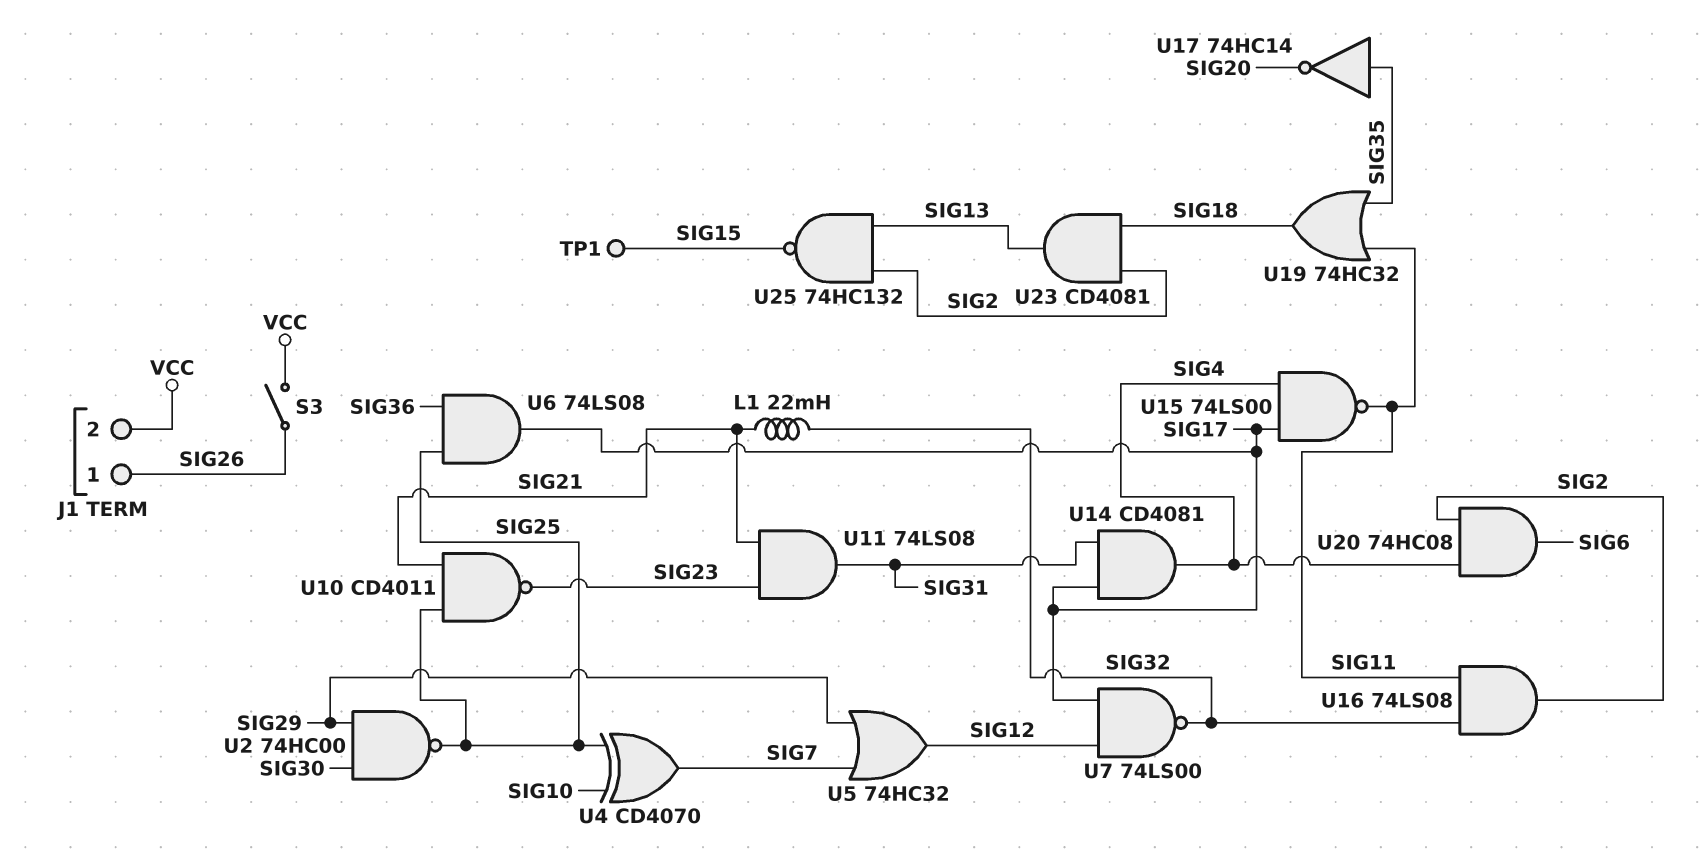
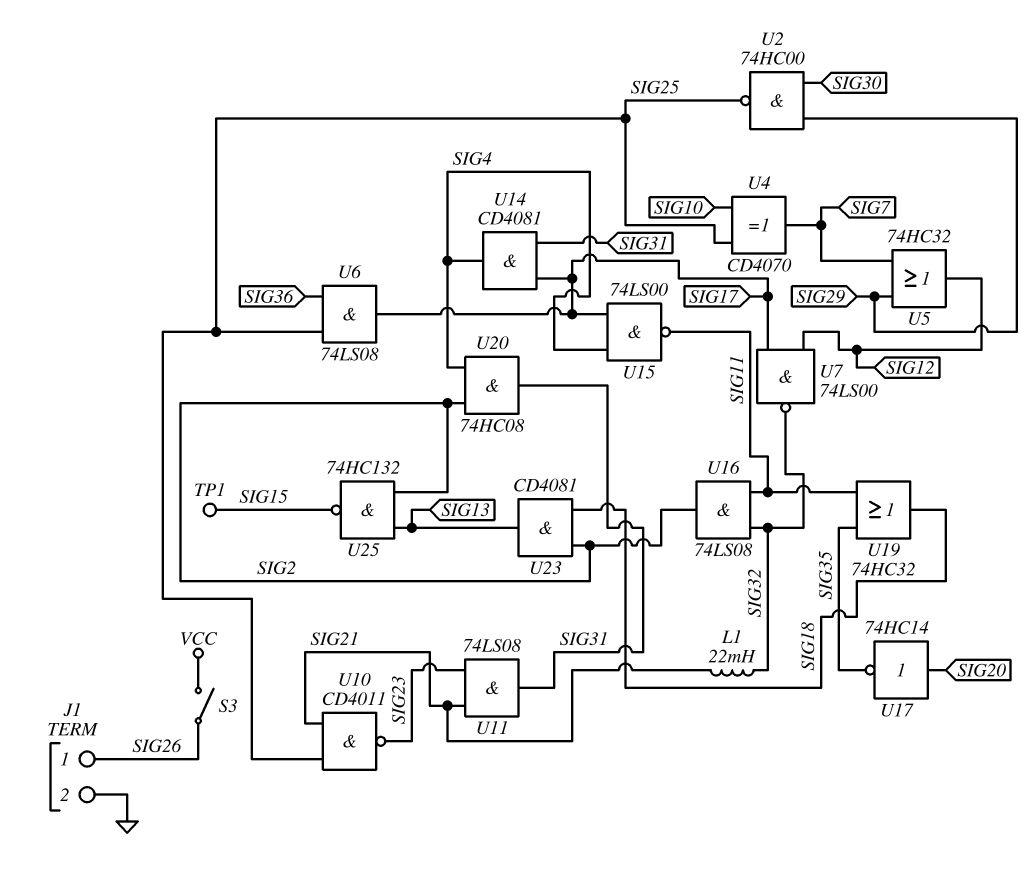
J1 pin 2: VCC -> GND
U17: NOT 74HC14 (in SIG35, out SIG20) -> NOT 74HC14 (in SIG20, out SIG35)
U20: AND 74HC08 (in SIG2, in SIG4, out SIG6) -> AND 74HC08 (in SIG2, in SIG4, out SIG31)

